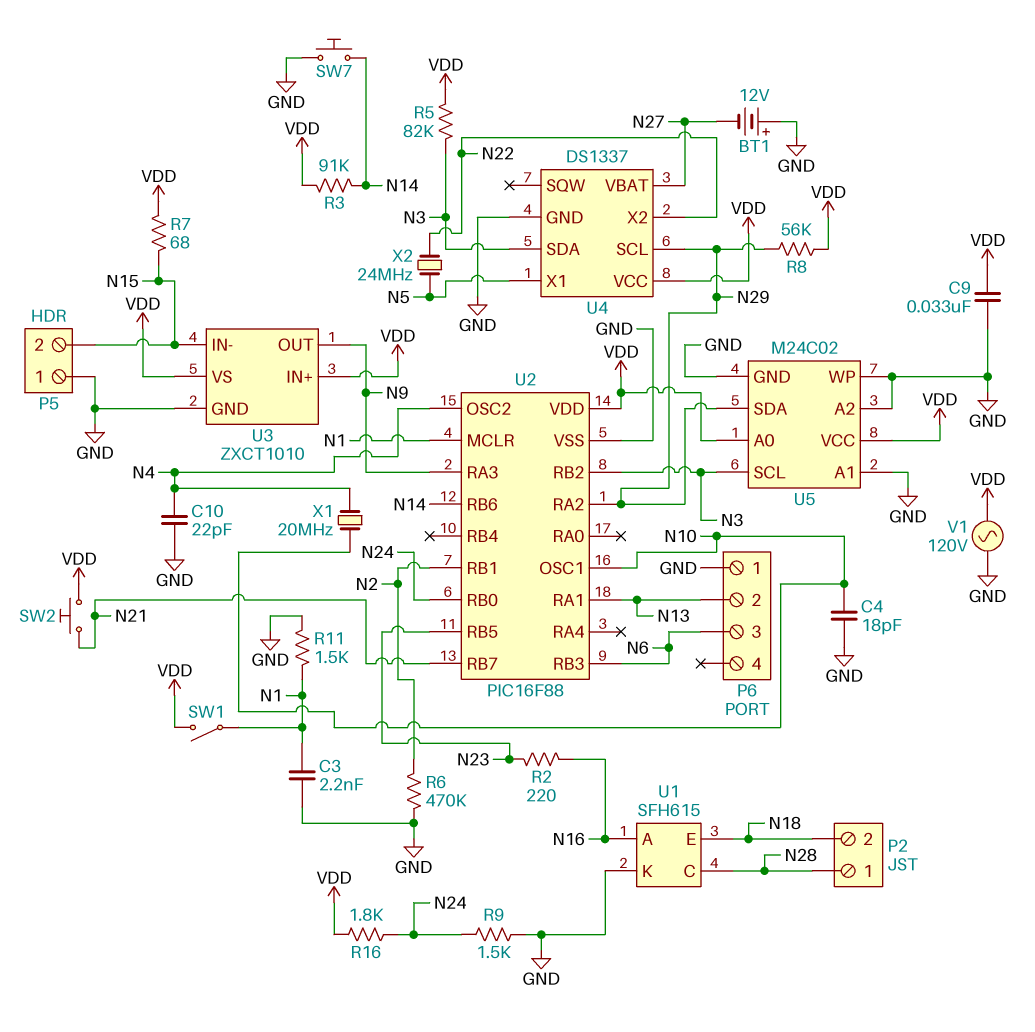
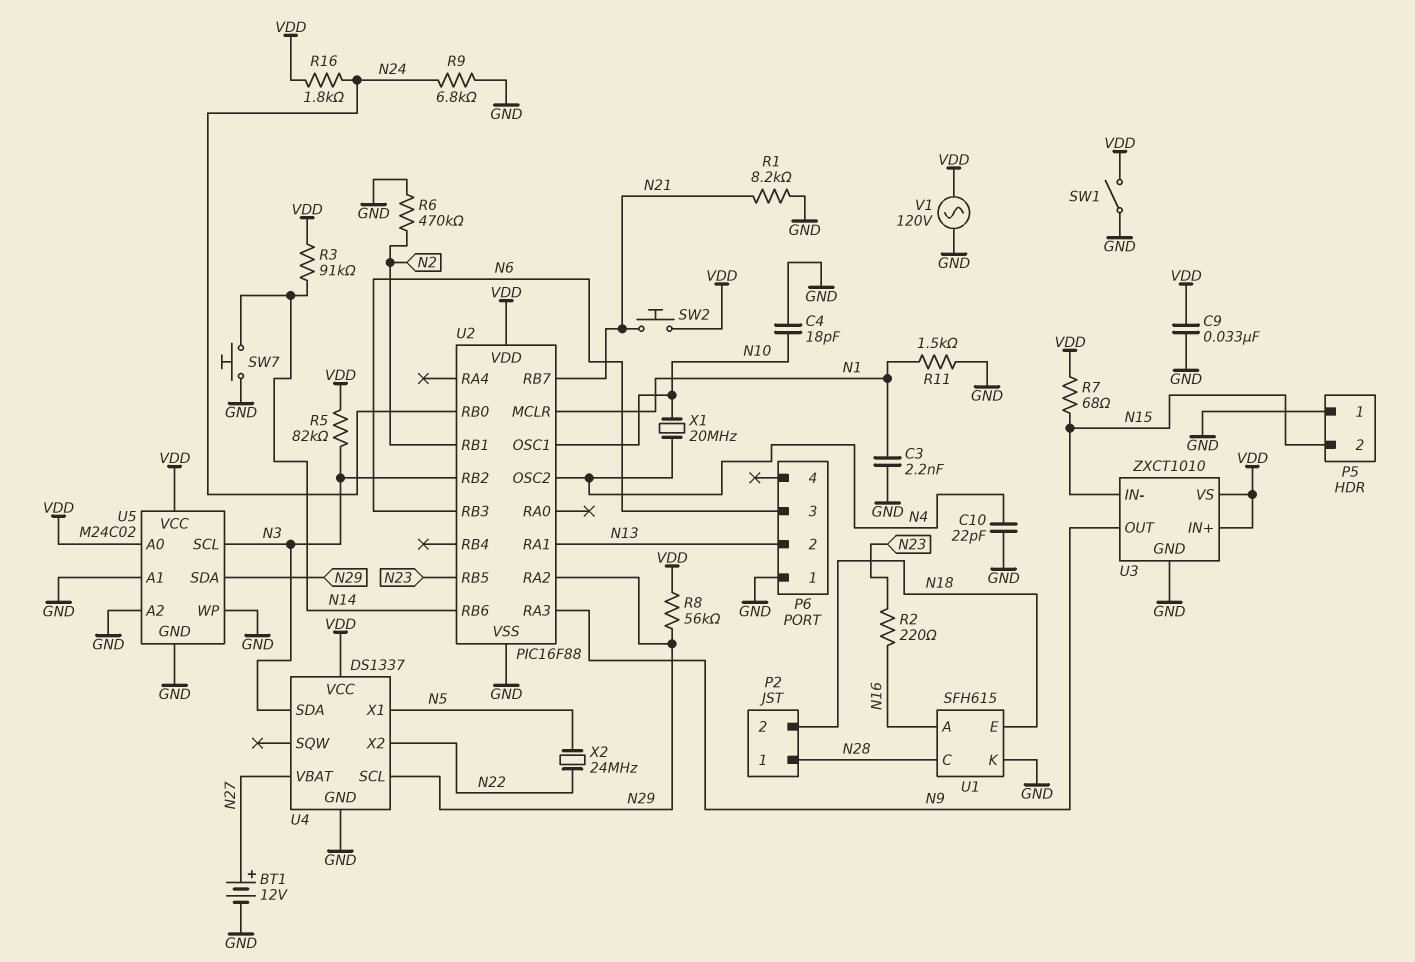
BT1: 12V (plus GND, minus N27) -> 12V (plus N27, minus GND)
R1: none -> 8.2k (GND, N21)
R9: 1.5k (GND, N24) -> 6.8k (GND, N24)
SW1: switch (N1, VDD) -> switch (GND, VDD)

